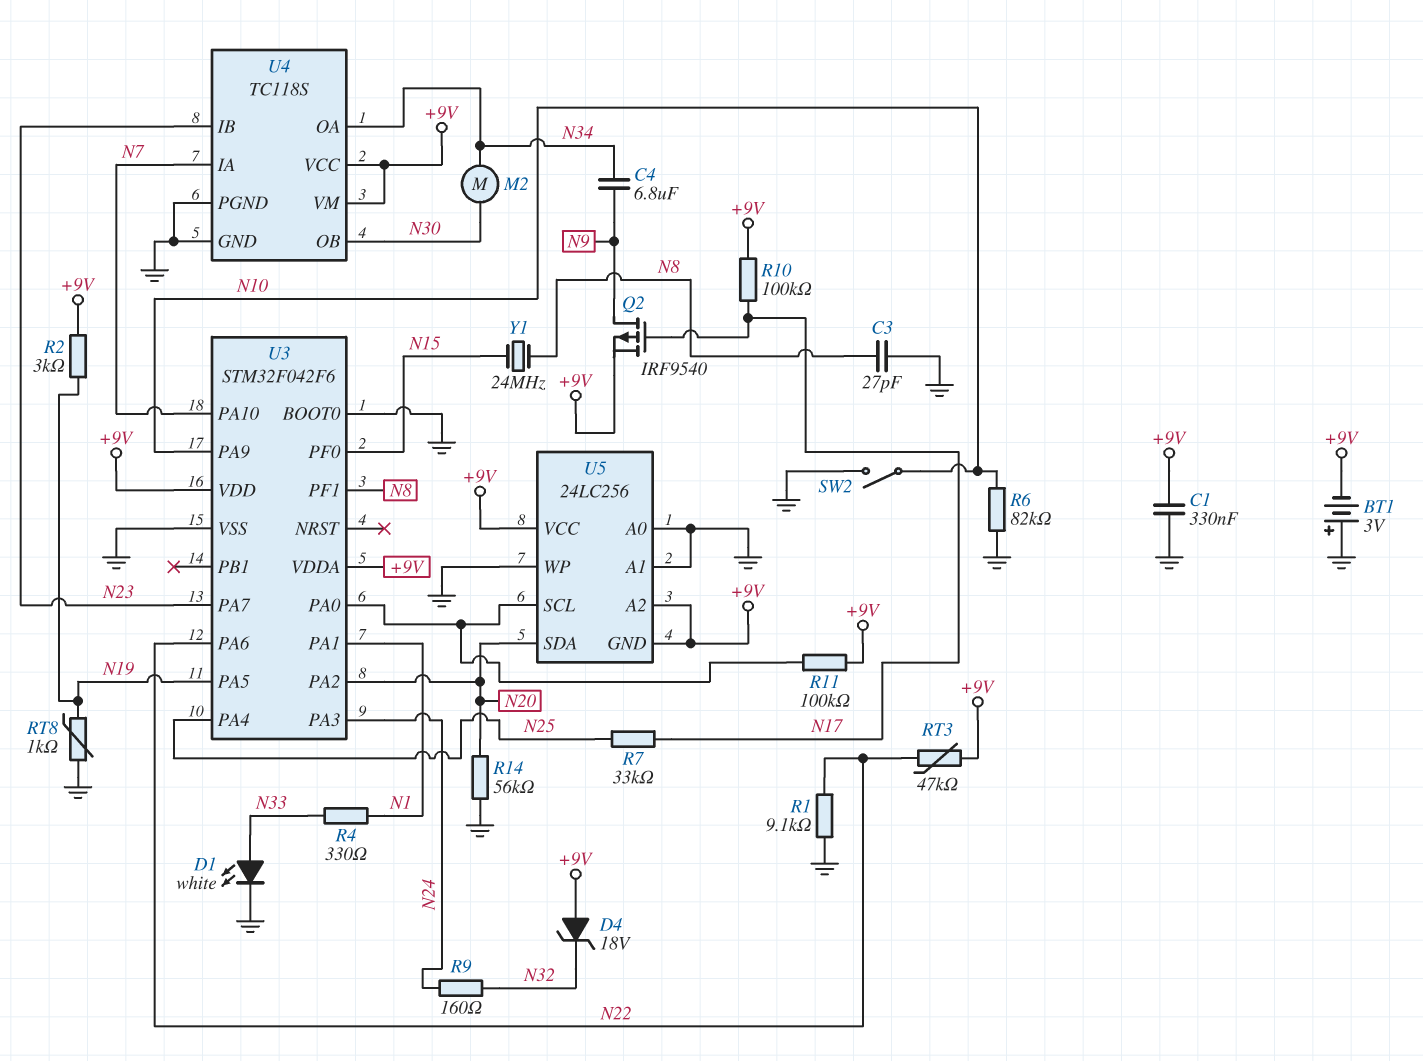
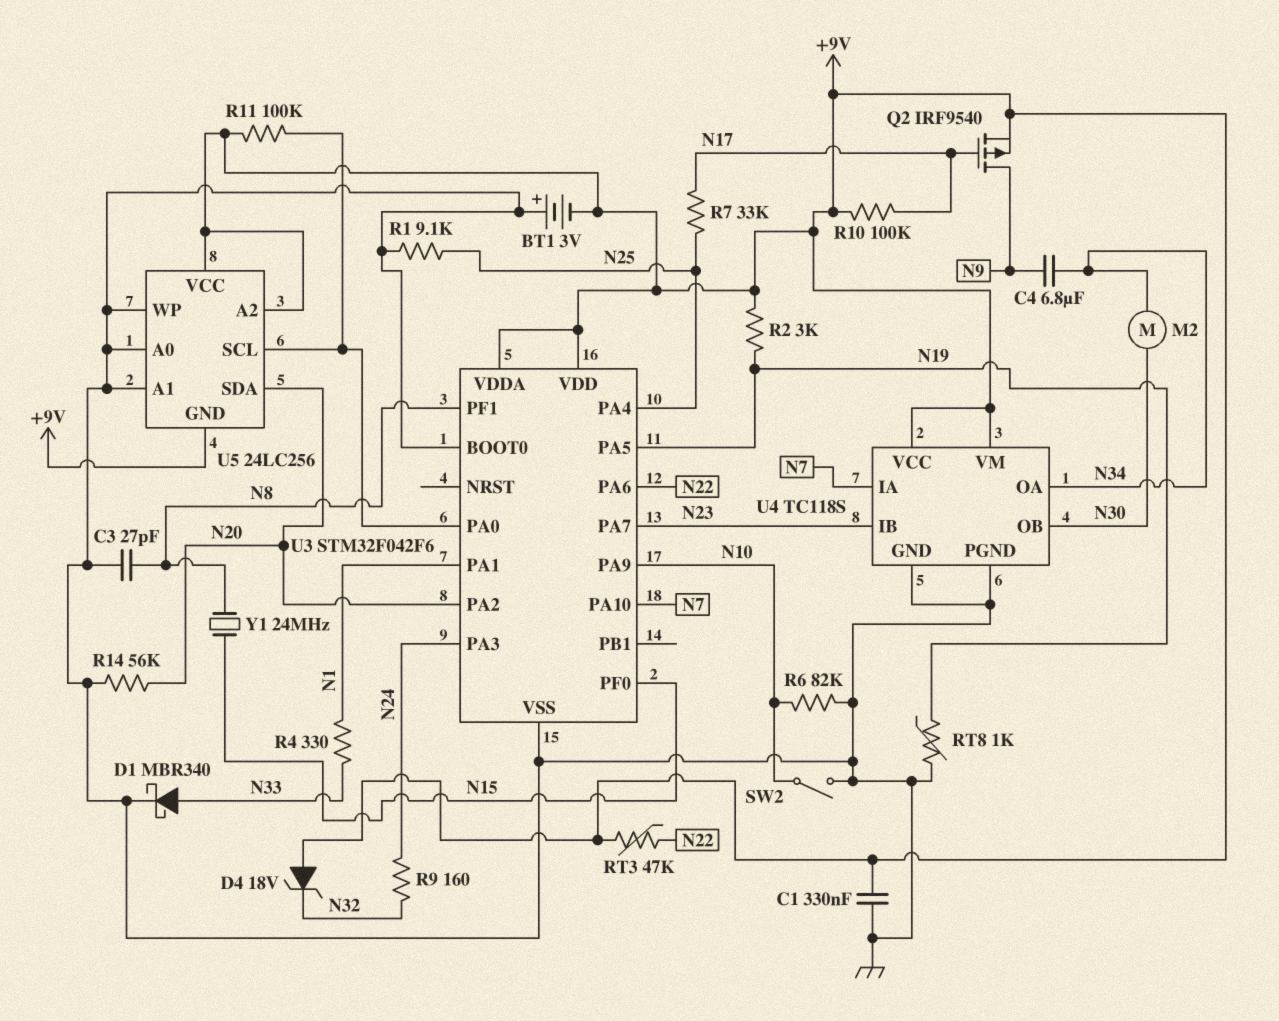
D1: LED white (A N33, K GND) -> schottky MBR340 (A N33, K GND)
R1: 9.1k (GND, N22) -> 9.1k (GND, N25)

